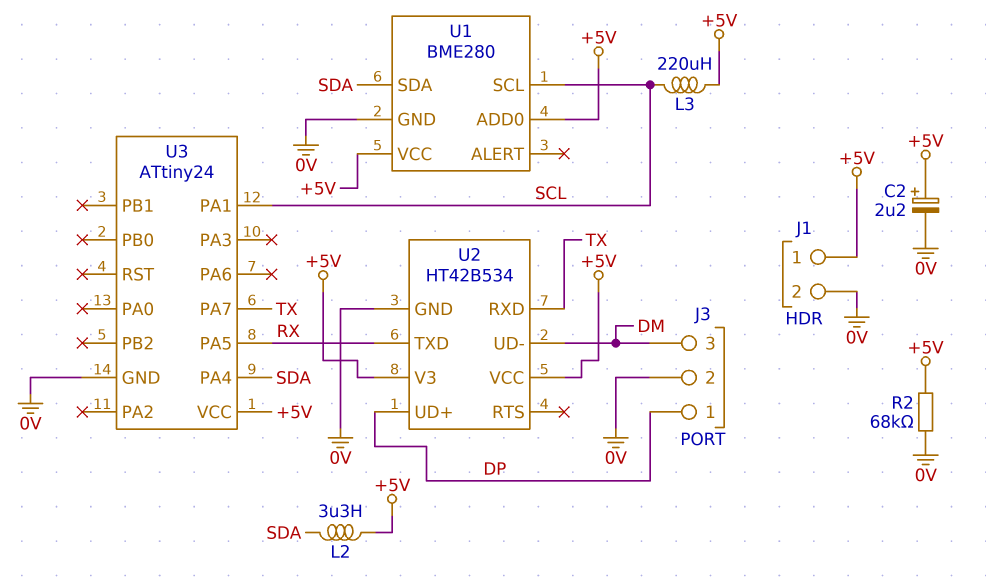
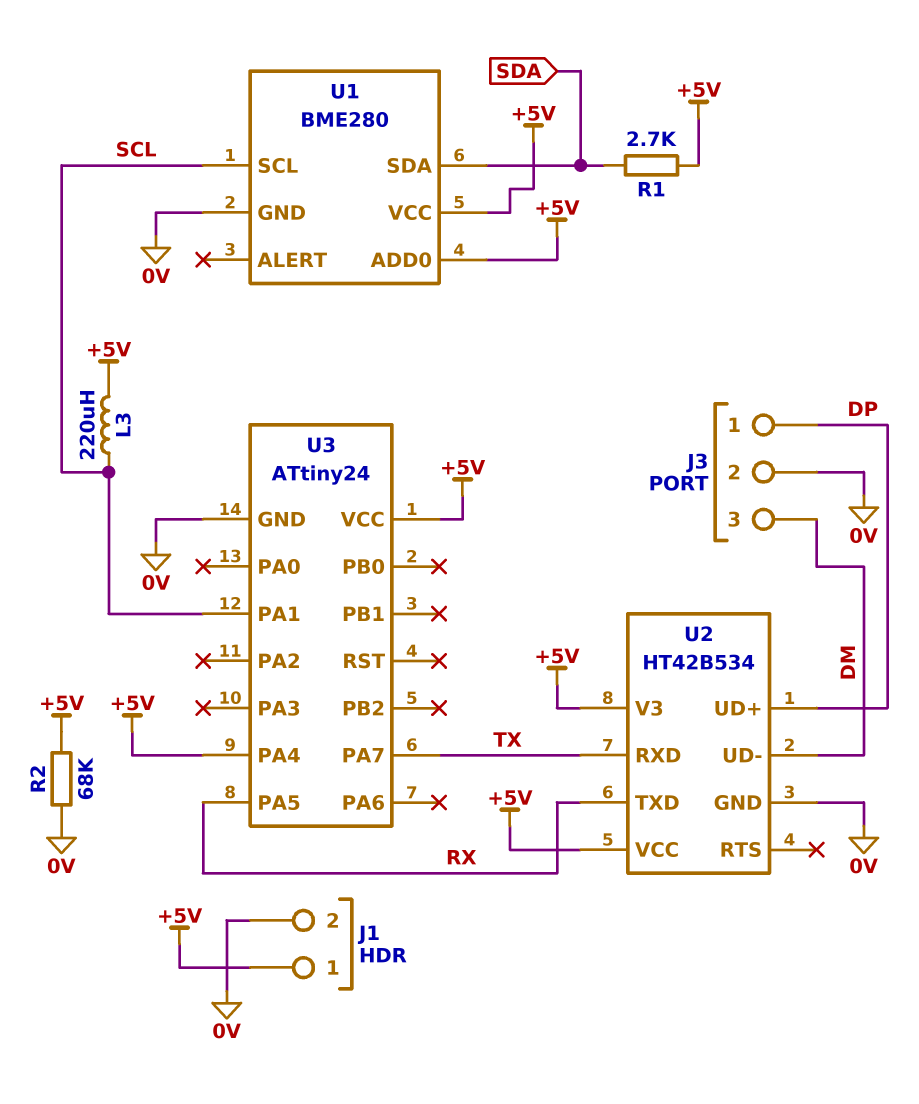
C2: 2.2uF (plus +5V, minus 0V) -> none
L2: 3.3uH (+5V, SDA) -> none
R1: none -> 2.7k (+5V, SDA)
U3 pin PA4: SDA -> +5V

